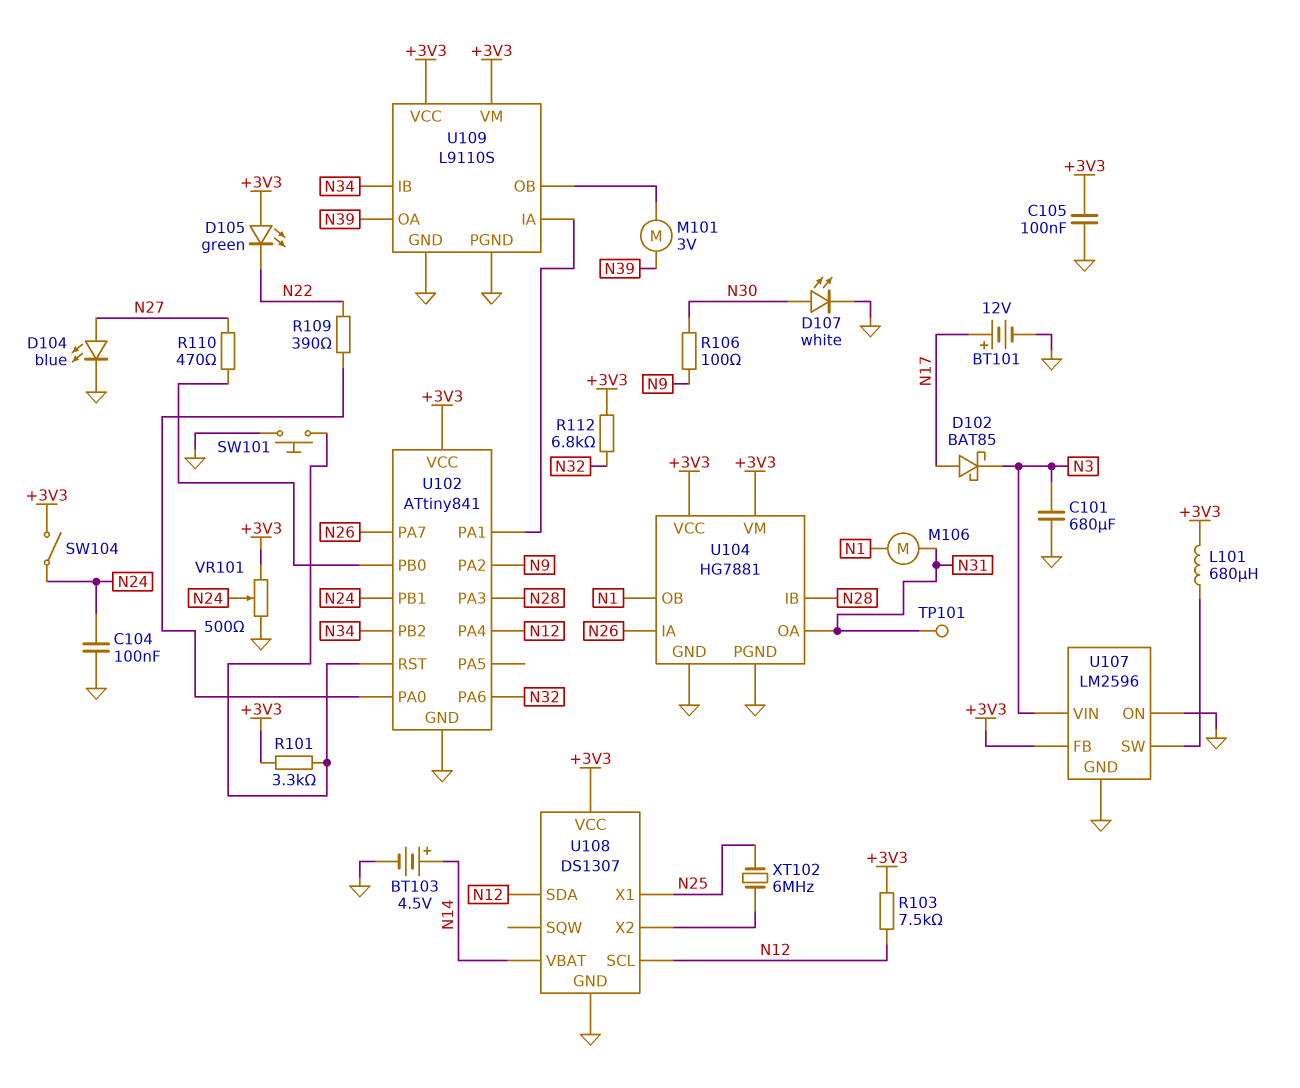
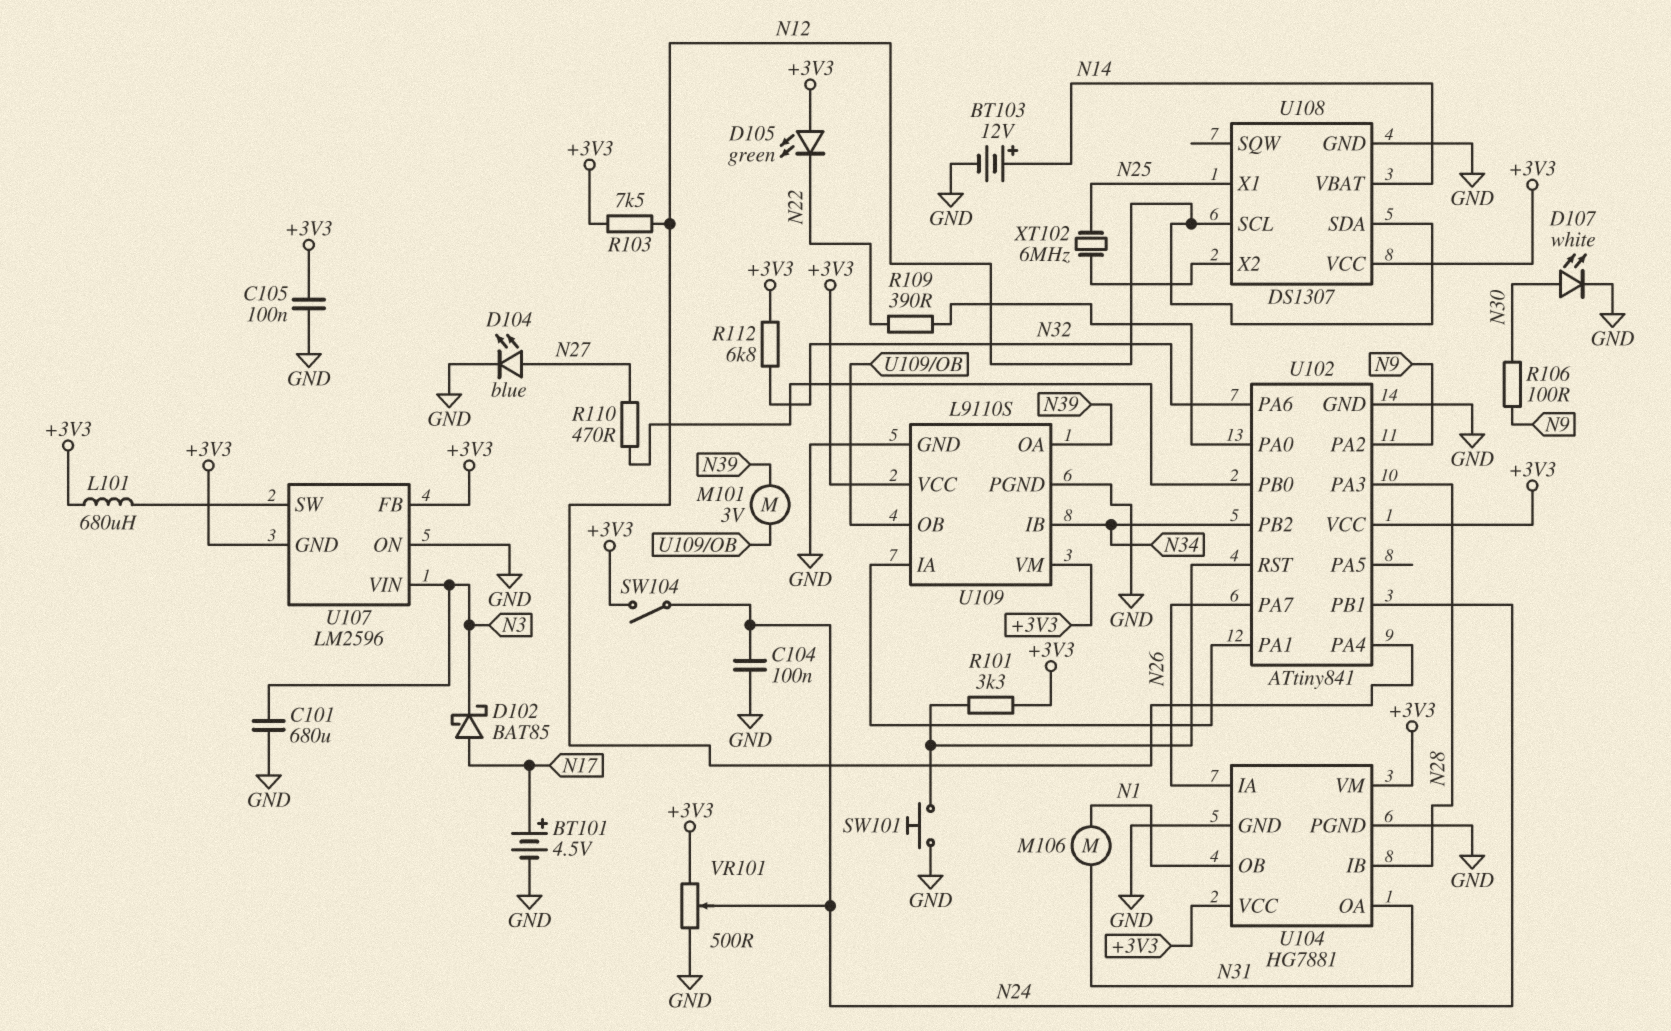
BT101: 12V (plus N17, minus GND) -> 4.5V (plus N17, minus GND)
BT103: 4.5V (plus N14, minus GND) -> 12V (plus N14, minus GND)
TP101: test point (N31) -> none
U107 pin GND: GND -> +3V3

